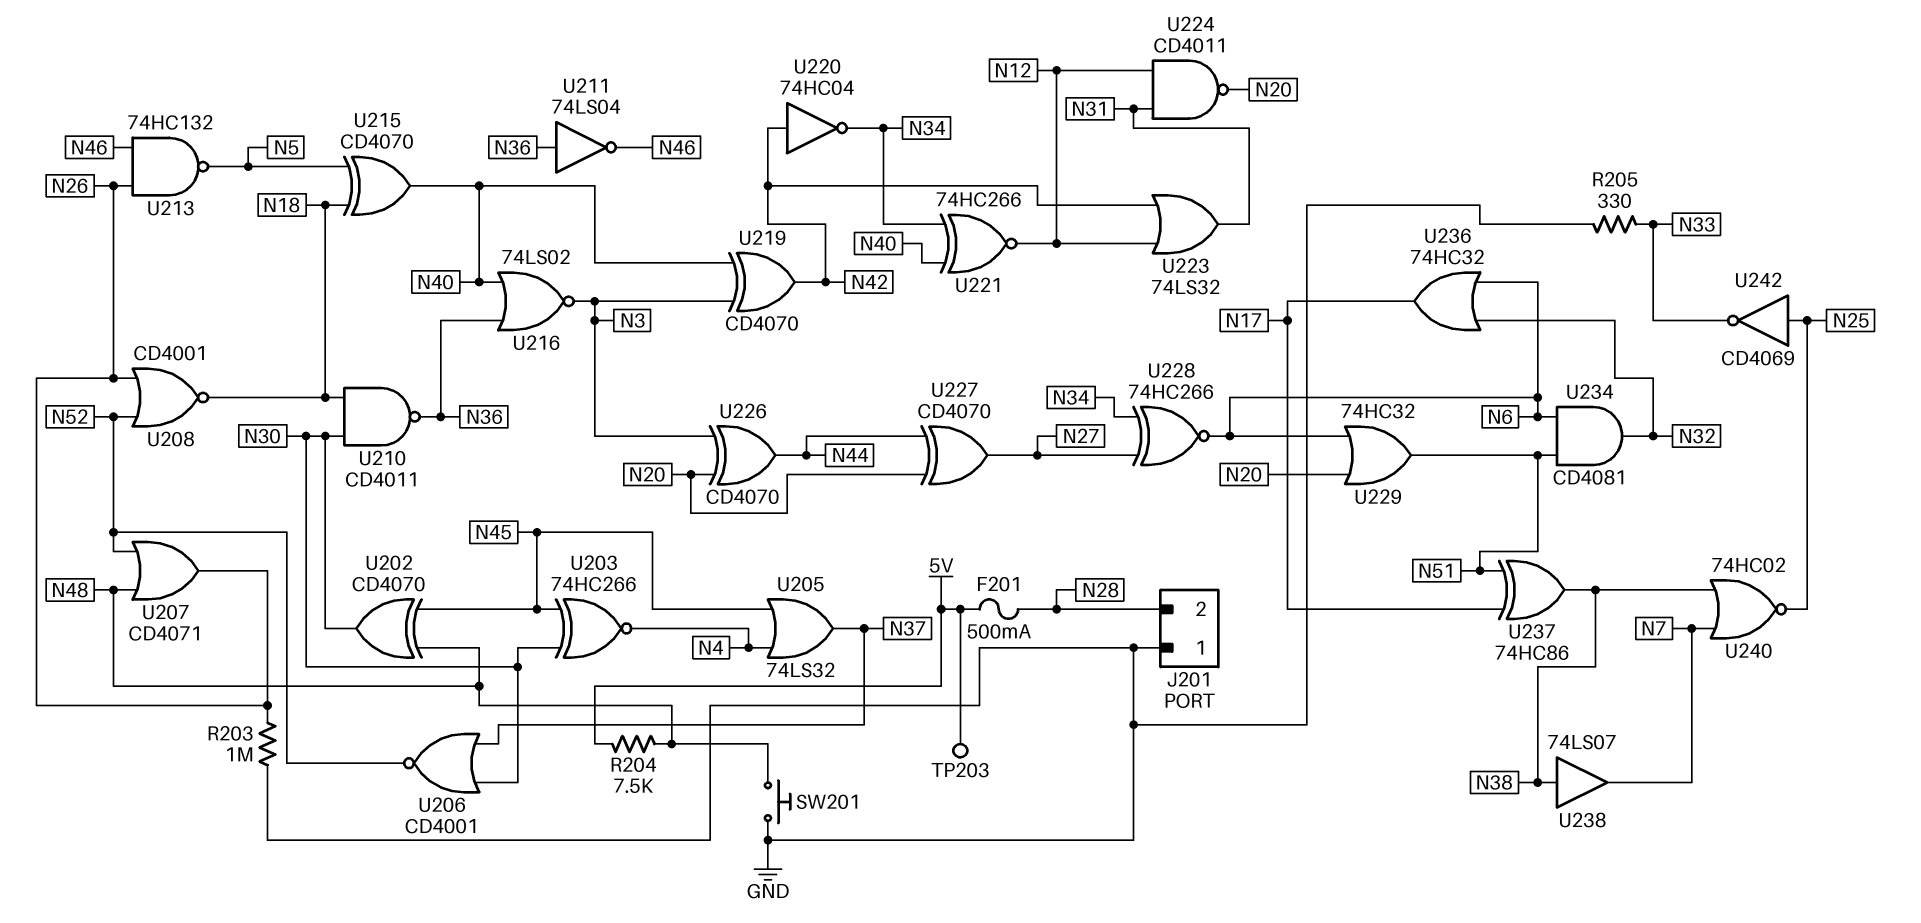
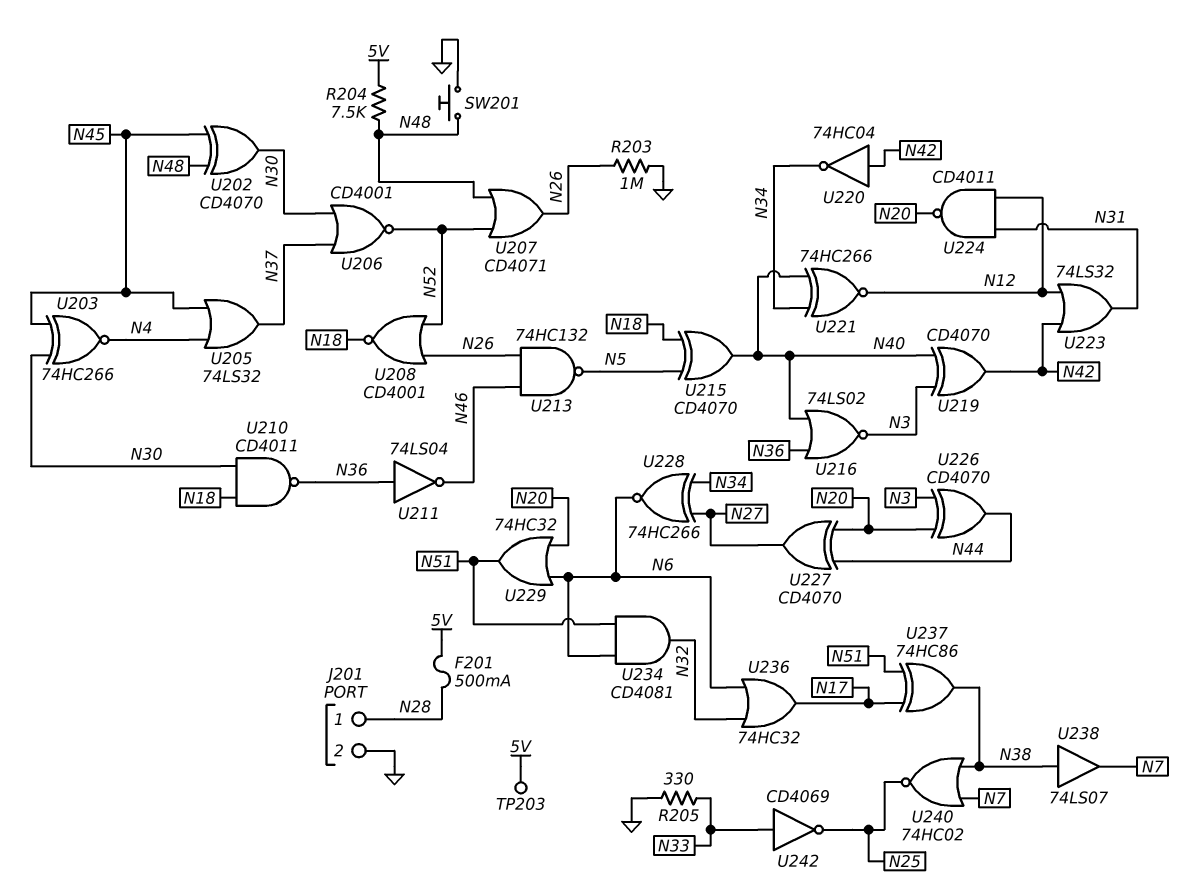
J201 pin 1: GND -> N28
J201 pin 2: N28 -> GND
U242: NOT CD4069 (in N25, out N33) -> NOT CD4069 (in N33, out N25)

